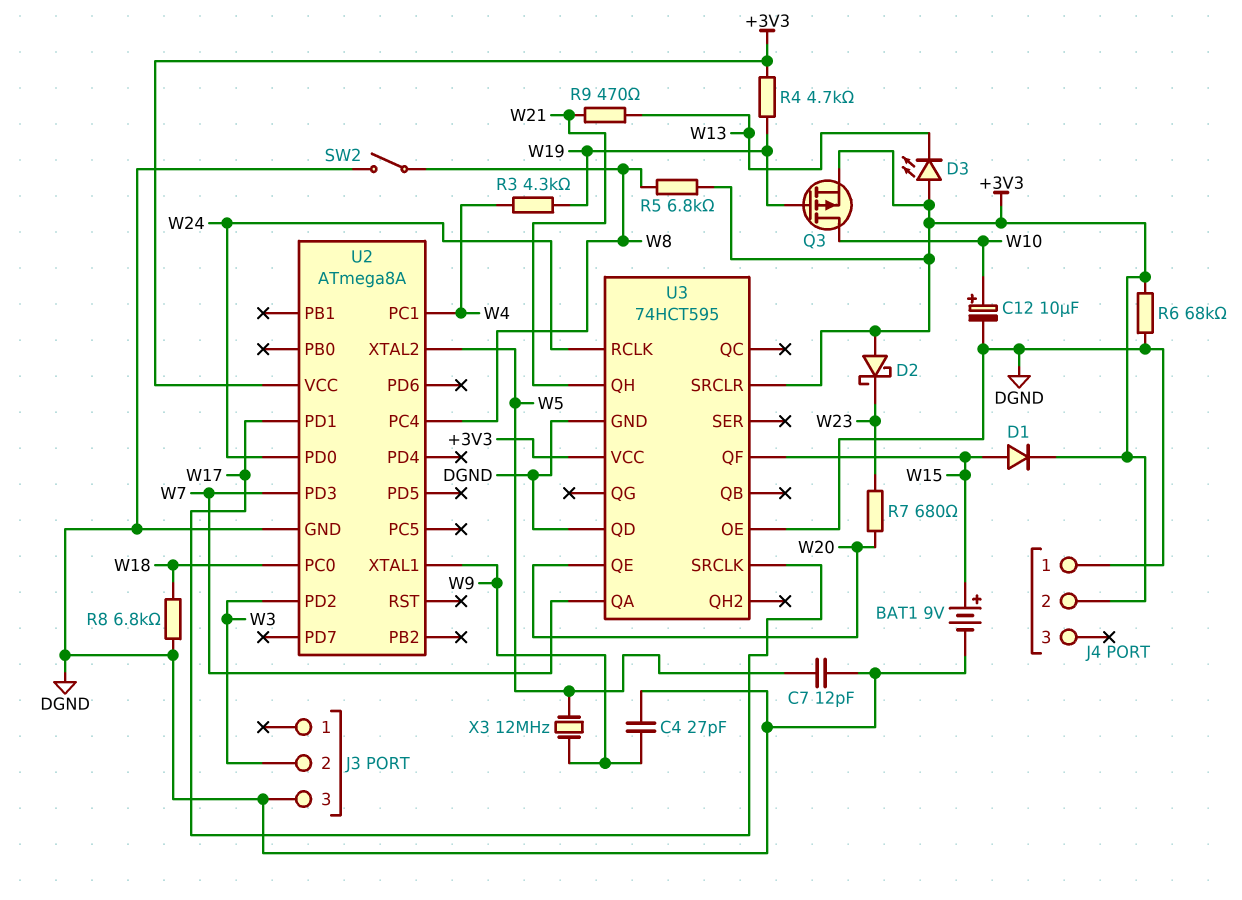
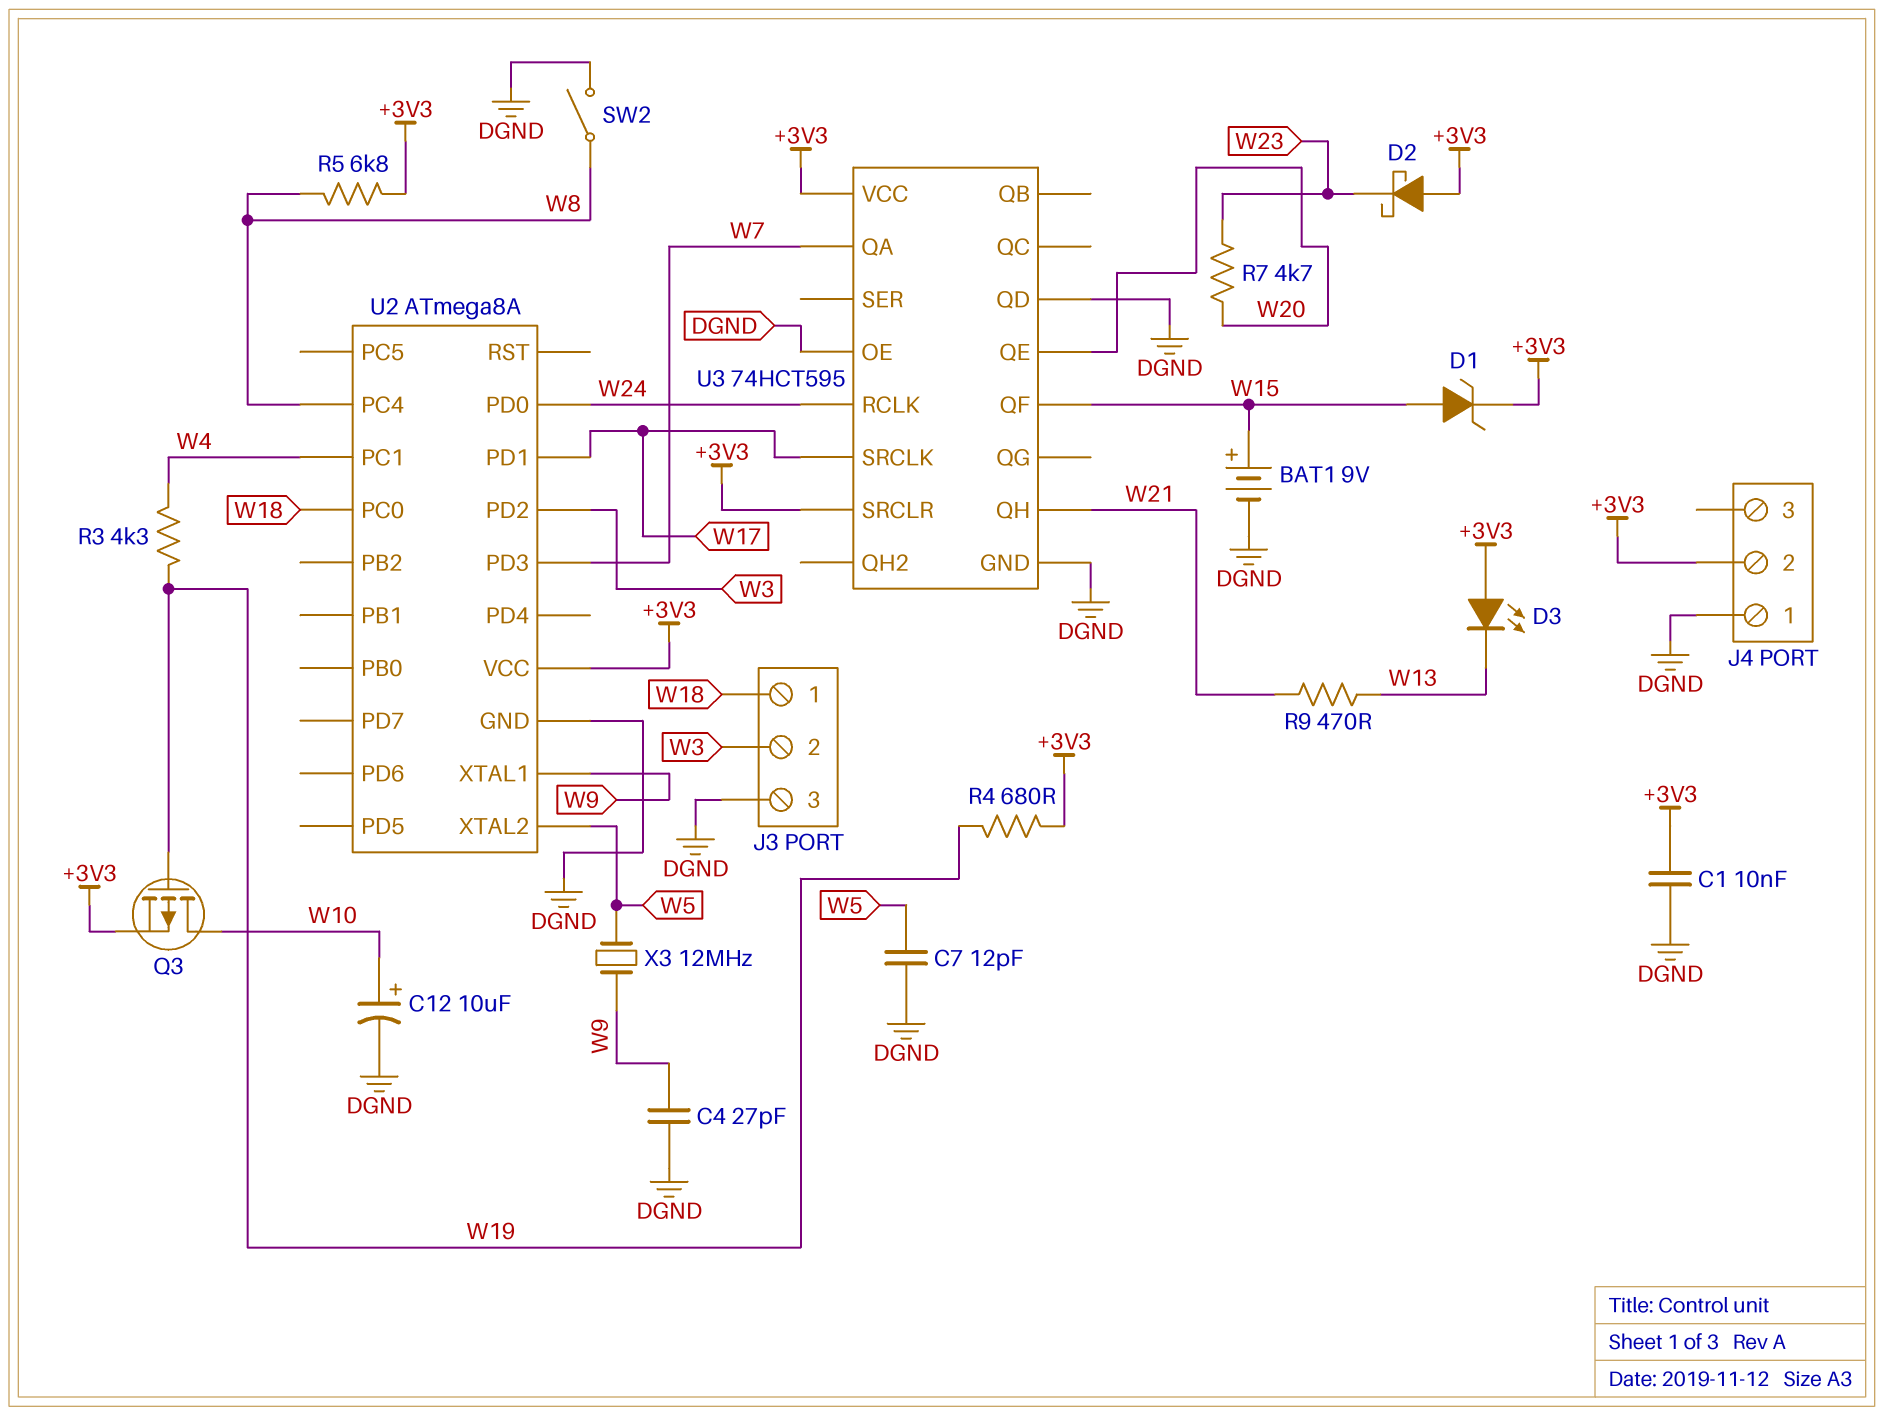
C1: none -> 10nF (+3V3, DGND)
D1: diode (A W15, K +3V3) -> zener (A W15, K +3V3)
J3 pin 1: none -> W18
R4: 4.7k (+3V3, W19) -> 680 (+3V3, W19)
R6: 68k (+3V3, DGND) -> none
R7: 680 (W20, W23) -> 4.7k (W20, W23)
R8: 6.8k (DGND, W18) -> none

